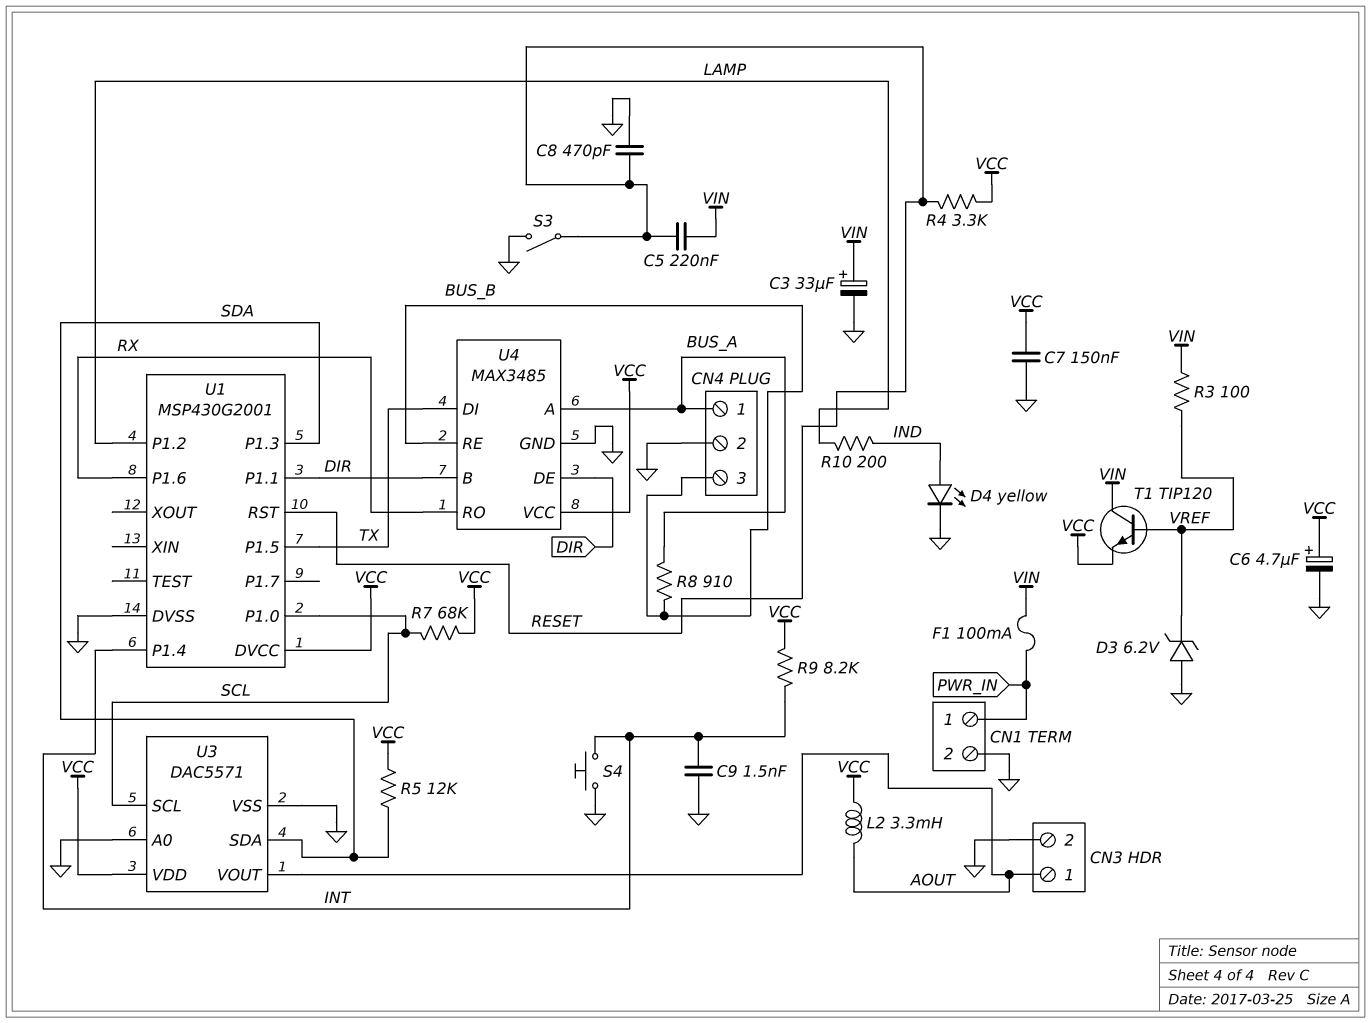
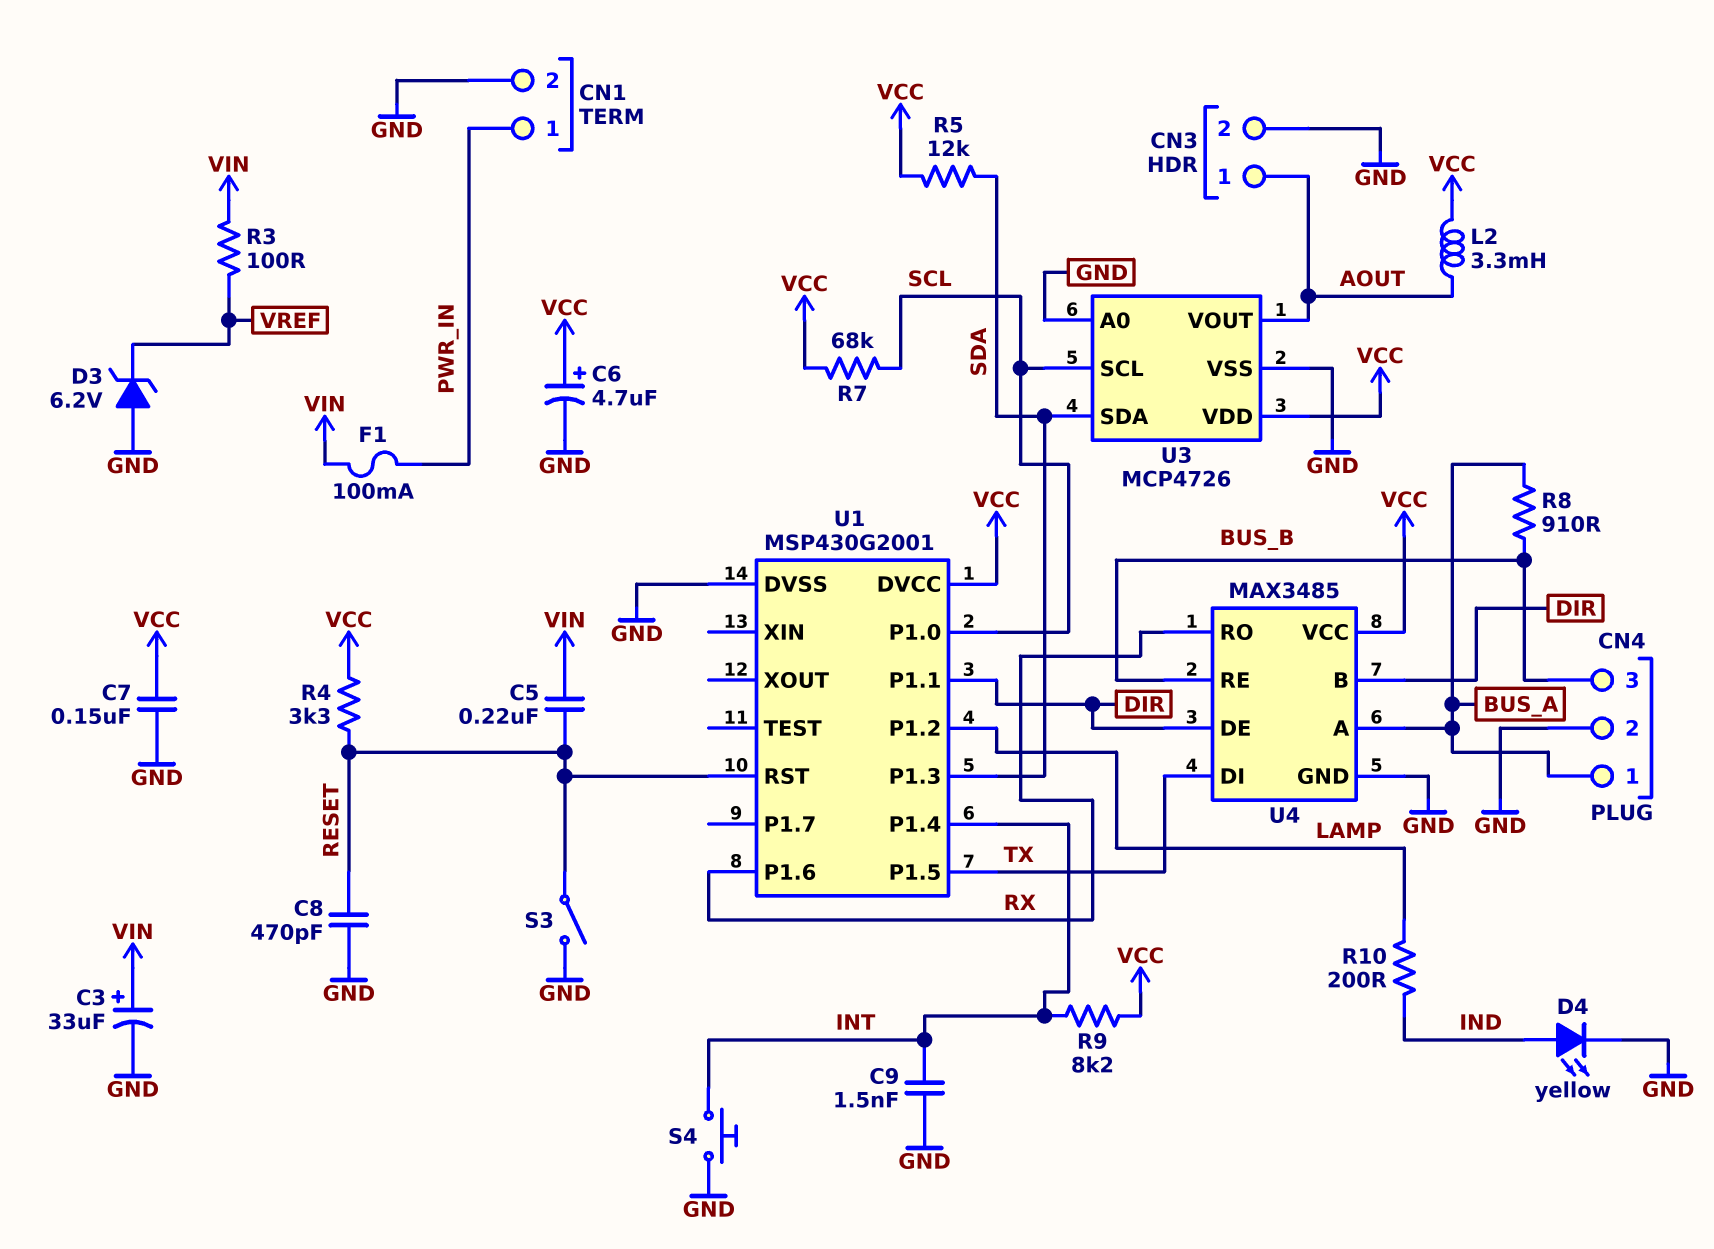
T1: NPN TIP120 (B VREF, C VIN, E VCC) -> none
U3: DAC5571 -> MCP4726

